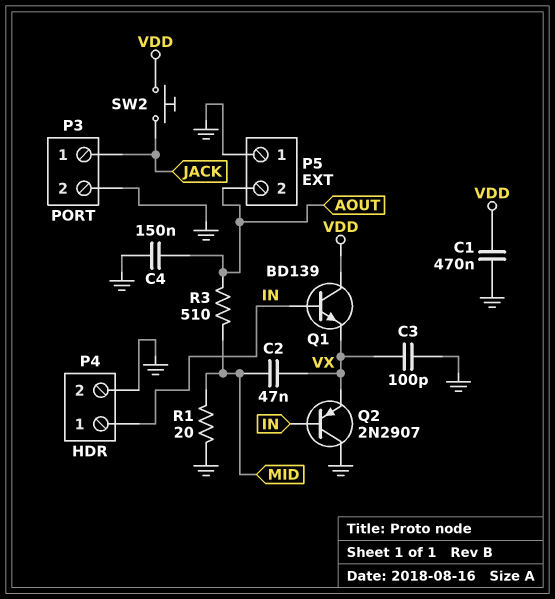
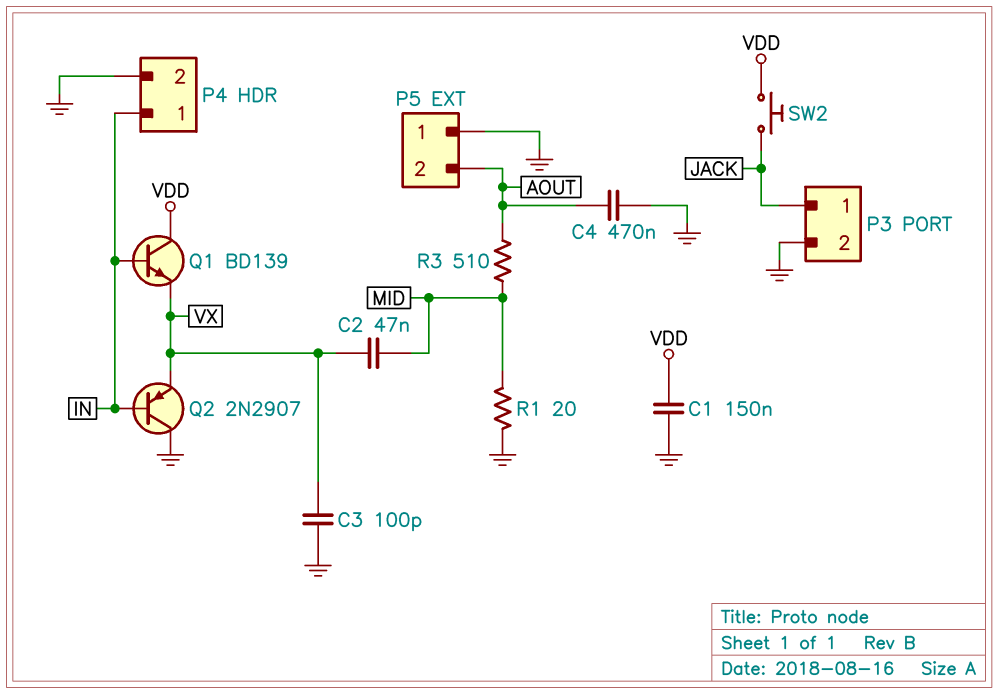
C1: 470nF (GND, VDD) -> 150nF (GND, VDD)
C4: 150nF (AOUT, GND) -> 470nF (AOUT, GND)

